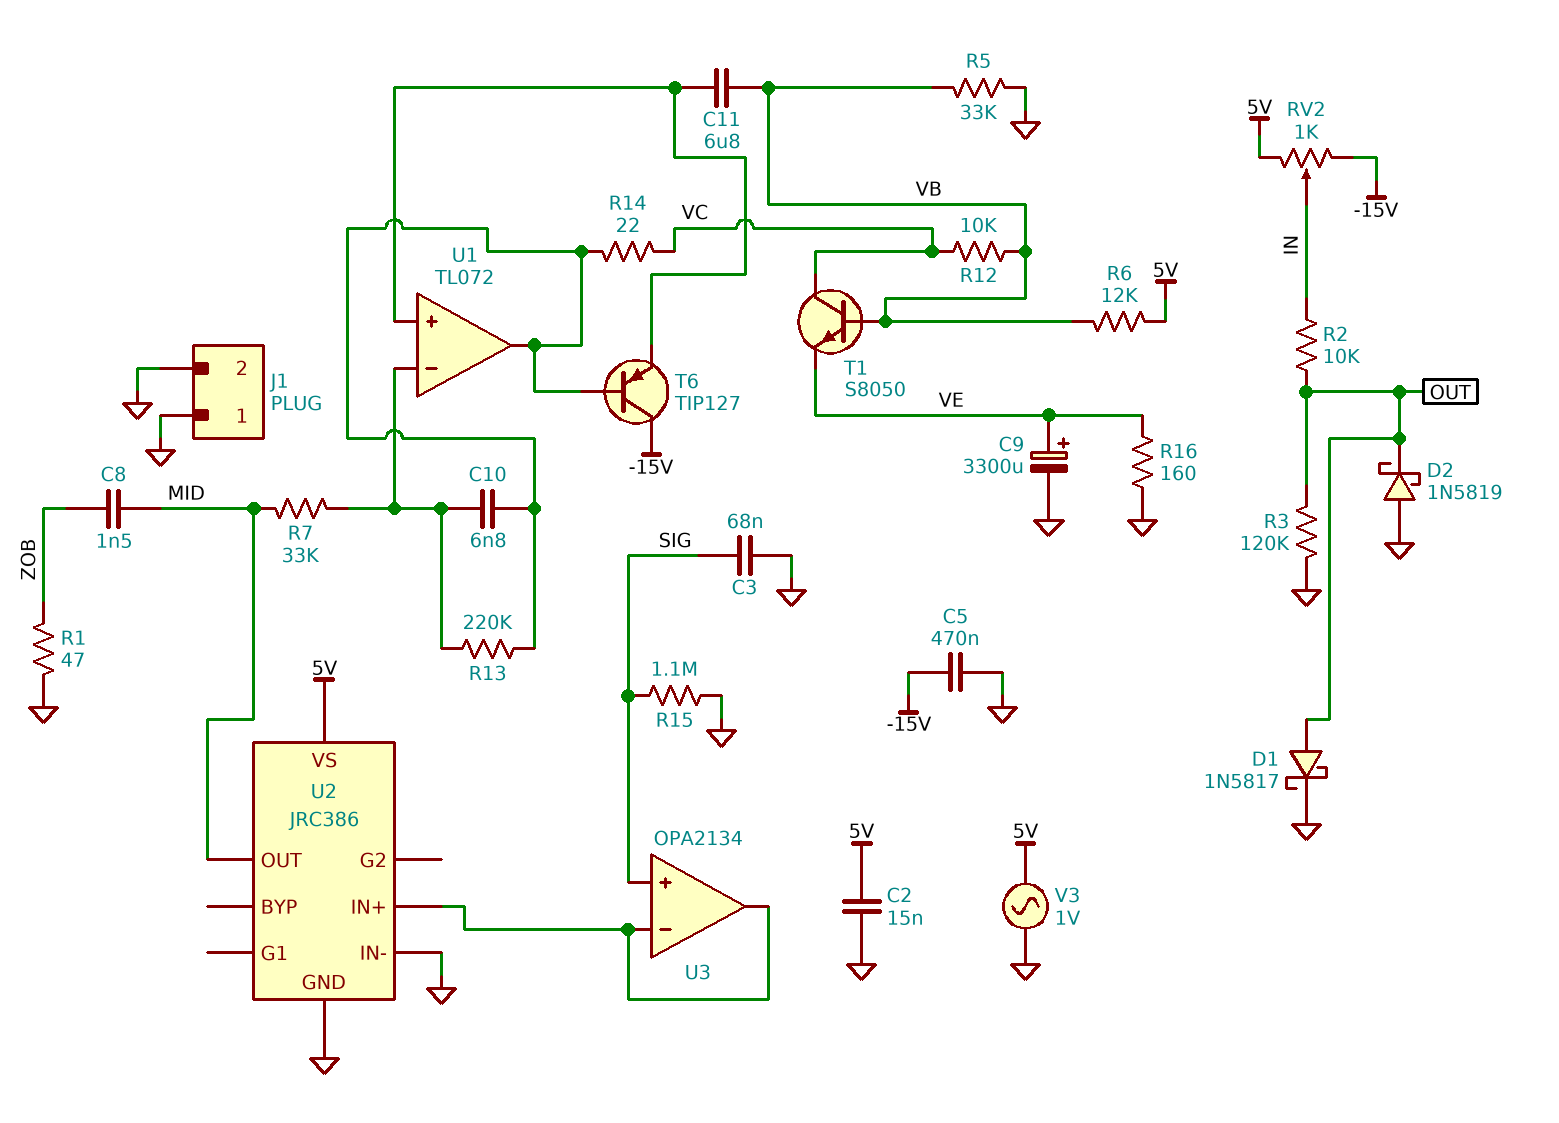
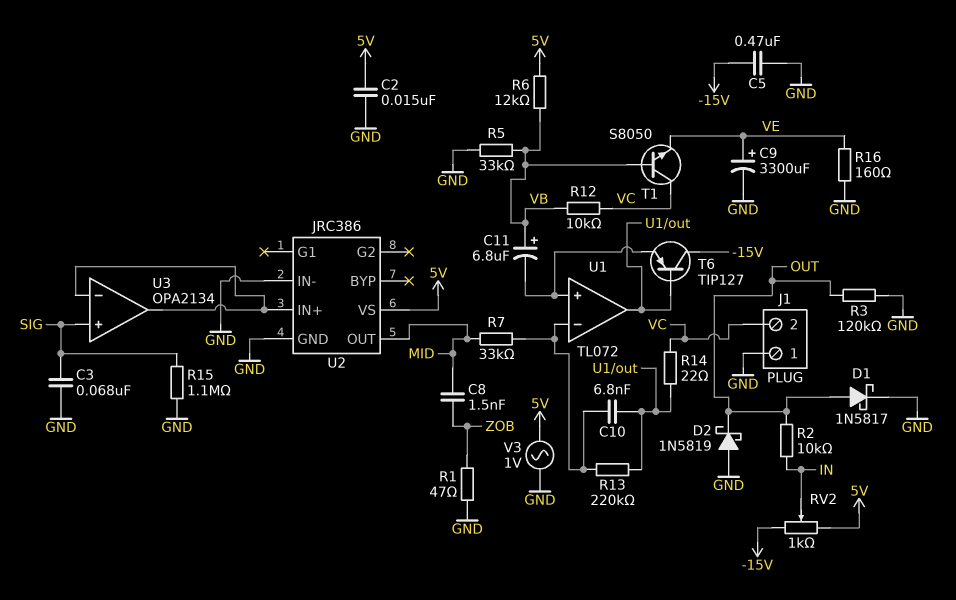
C11: 6.8uF (U1/in+, VB) -> 6.8uF (plus VB, minus U1/in+)
J1 pin 2: GND -> VC

